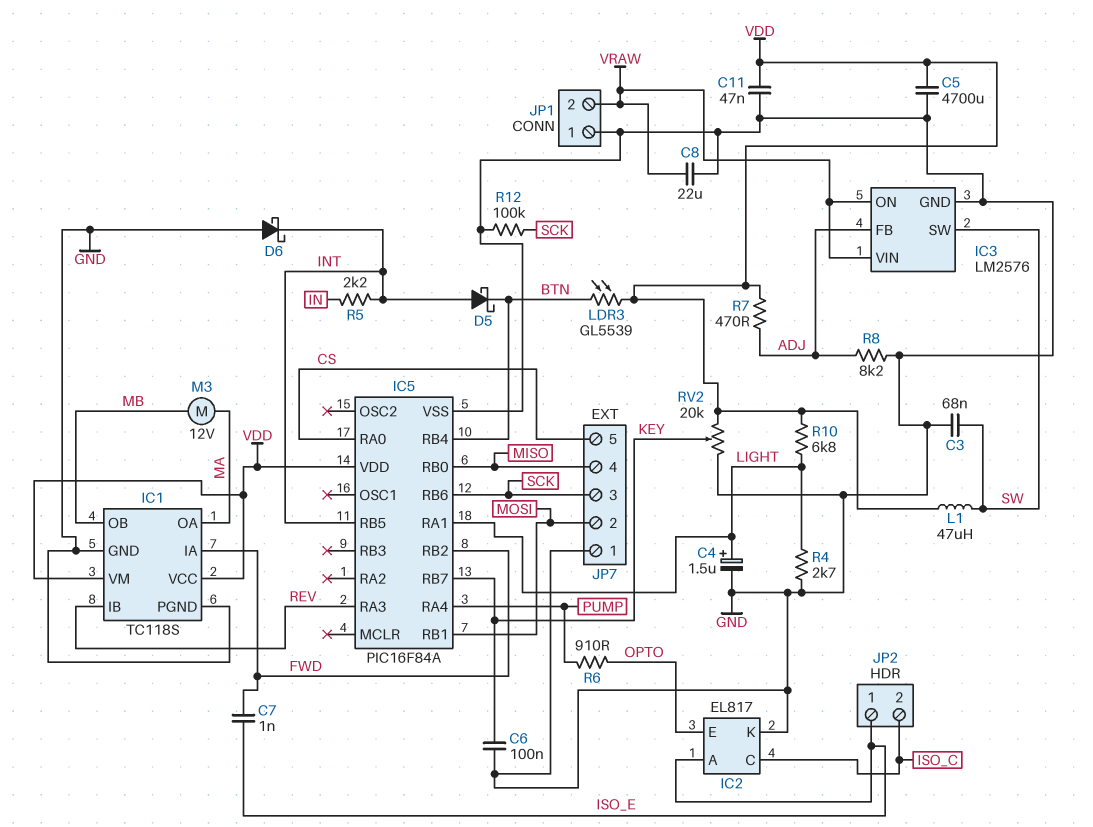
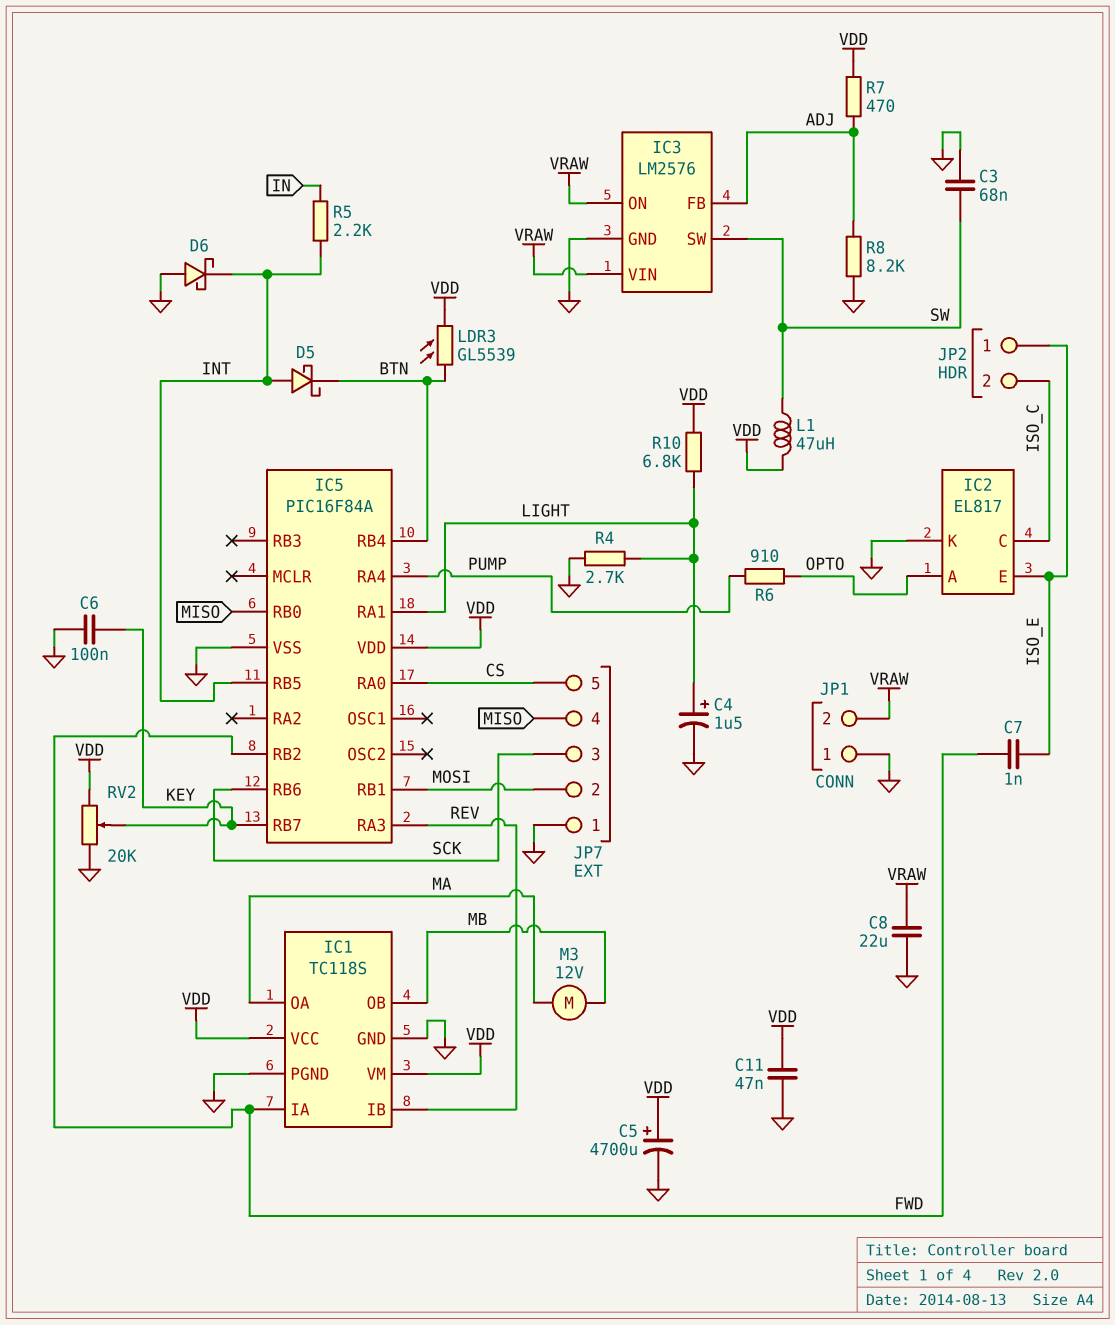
C5: 4700uF (GND, VDD) -> 4700uF (plus VDD, minus GND)
IC2 pin A: ISO_E -> OPTO
IC2 pin E: OPTO -> ISO_E
R12: 100k (GND, SCK) -> none

